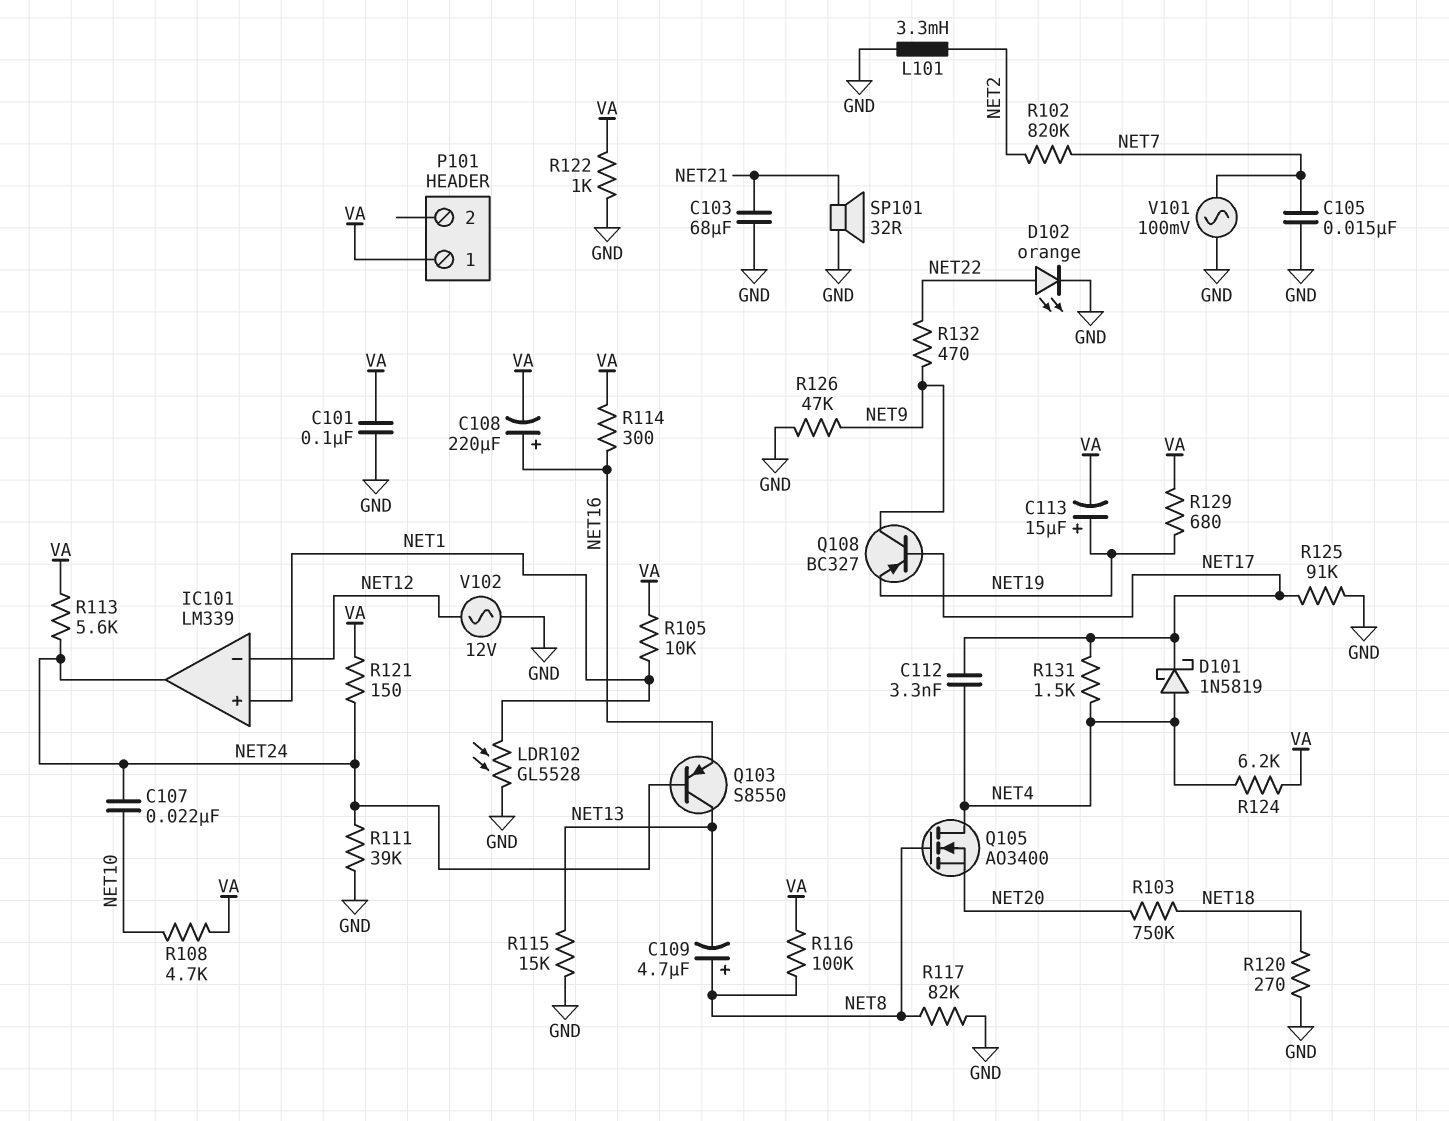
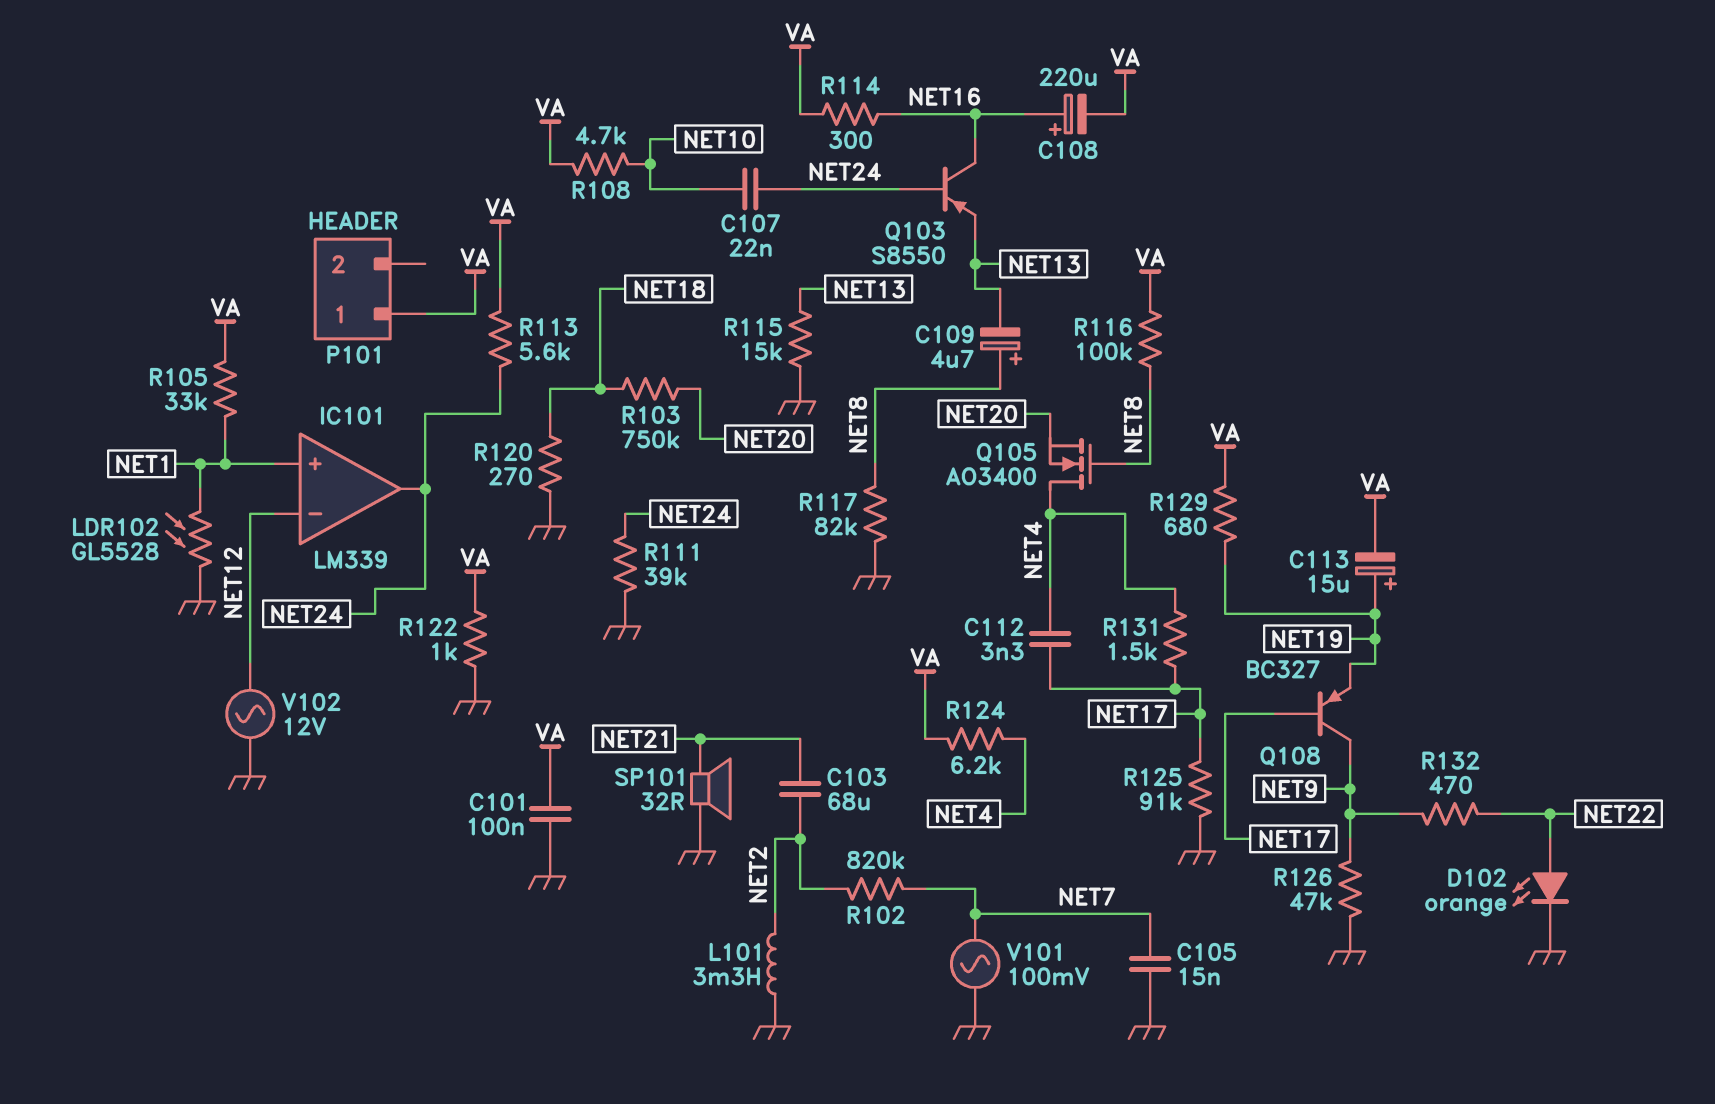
C103: 68uF (GND, NET21) -> 68uF (NET2, NET21)
D101: schottky 1N5819 (A NET4, K NET17) -> none
Q103: PNP S8550 (B NET24, C NET13, E NET16) -> PNP S8550 (B NET24, C NET16, E NET13)
R105: 10k (NET1, VA) -> 33k (NET1, VA)
R121: 150 (NET24, VA) -> none

